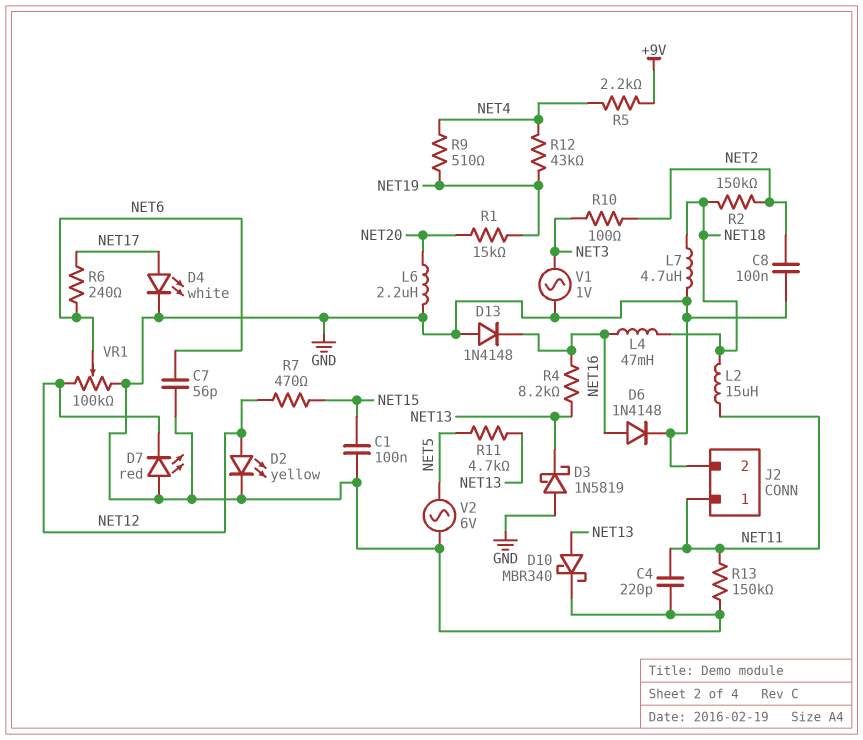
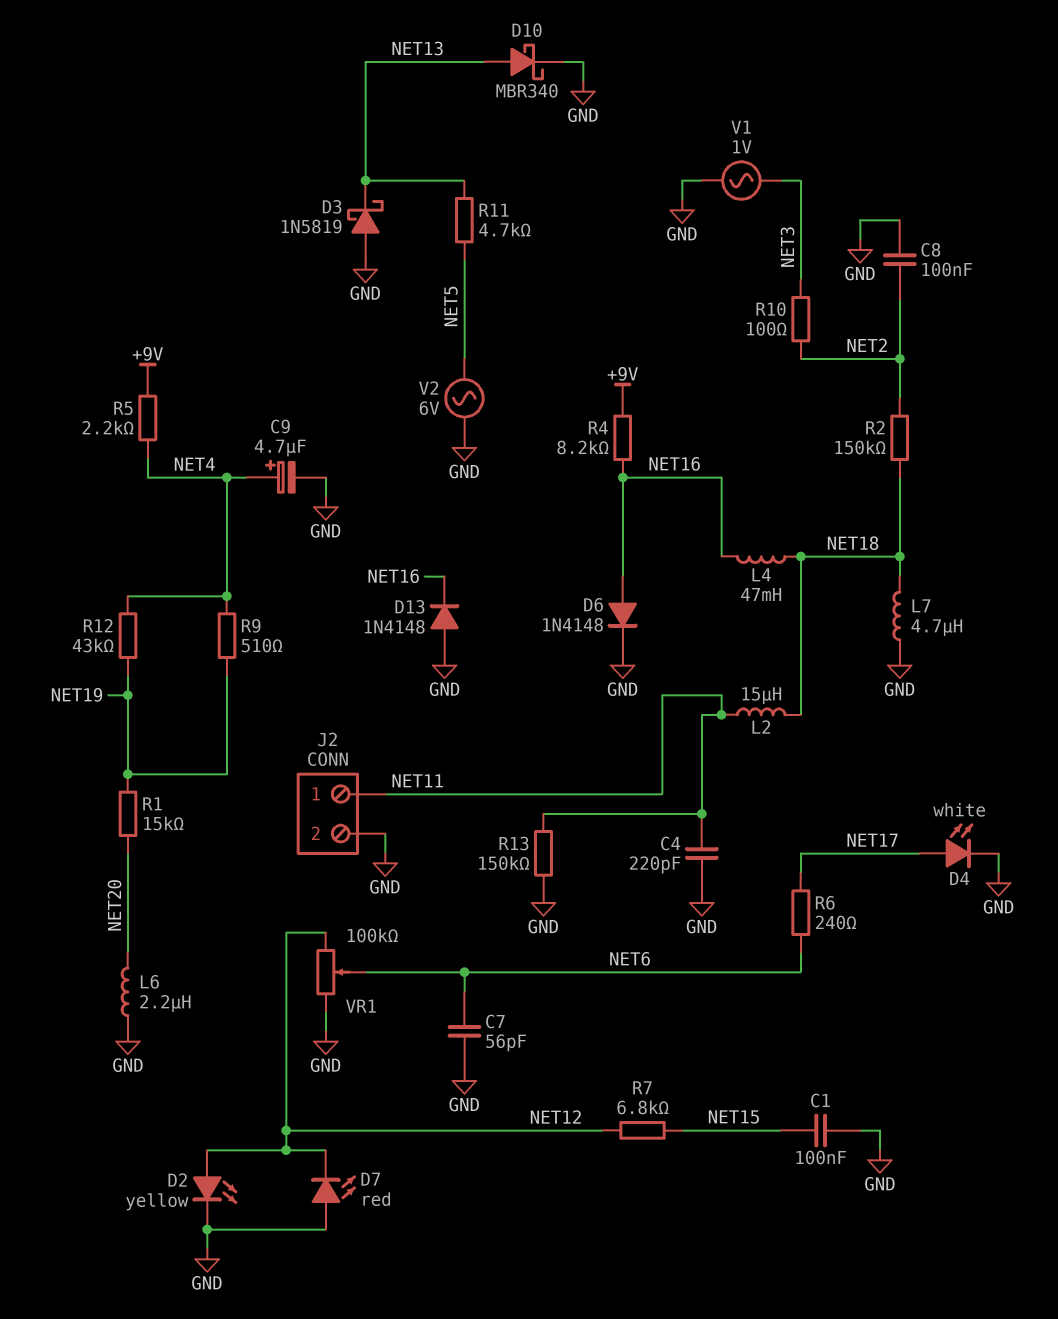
C9: none -> 4.7uF (plus NET4, minus GND)
R4: 8.2k (NET13, NET16) -> 8.2k (+9V, NET16)
R7: 470 (NET12, NET15) -> 6.8k (NET12, NET15)

